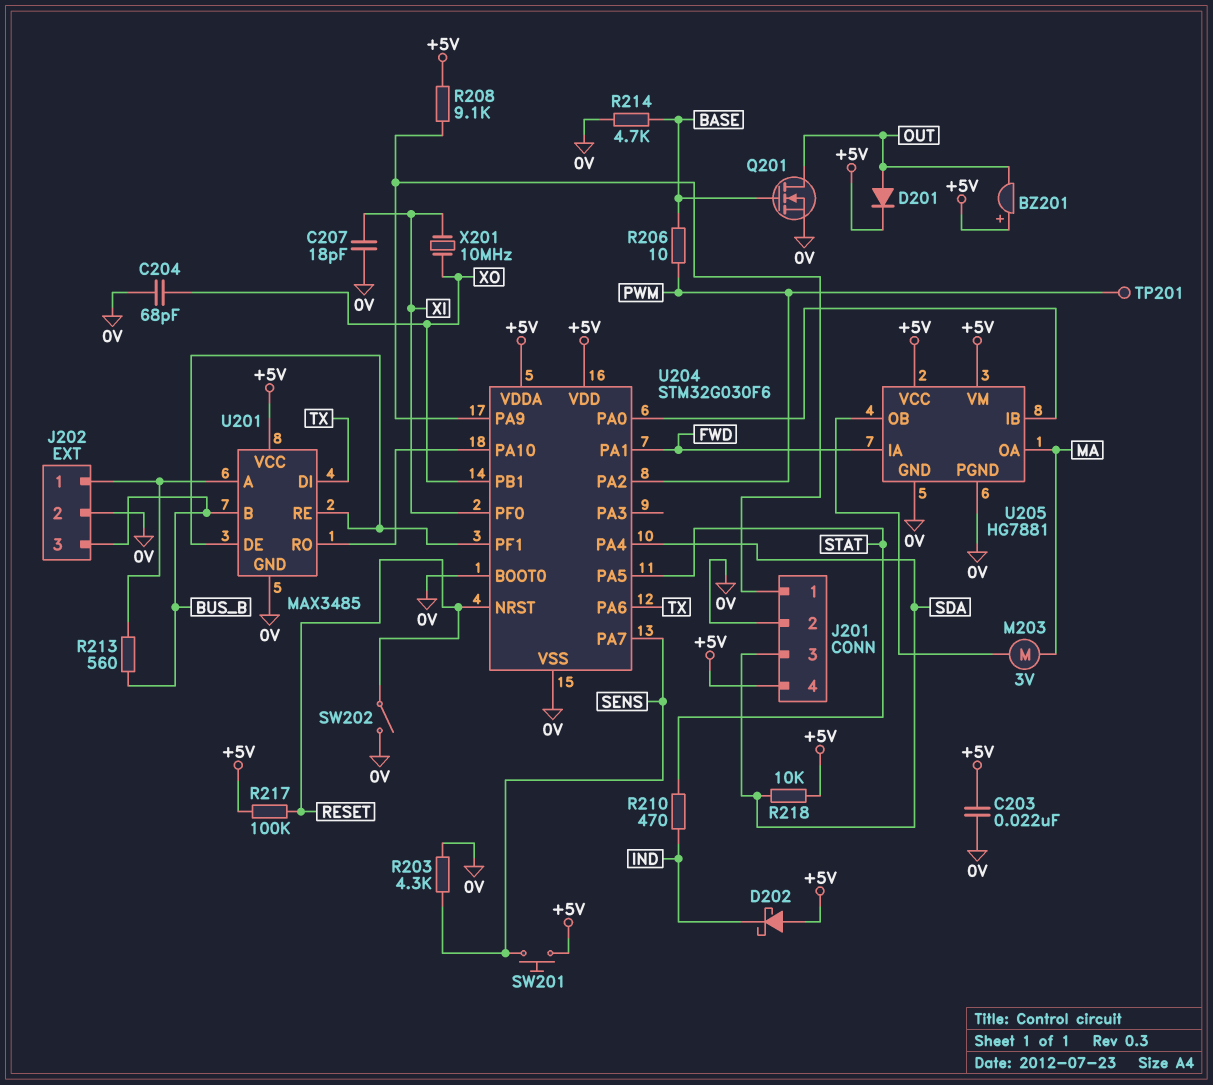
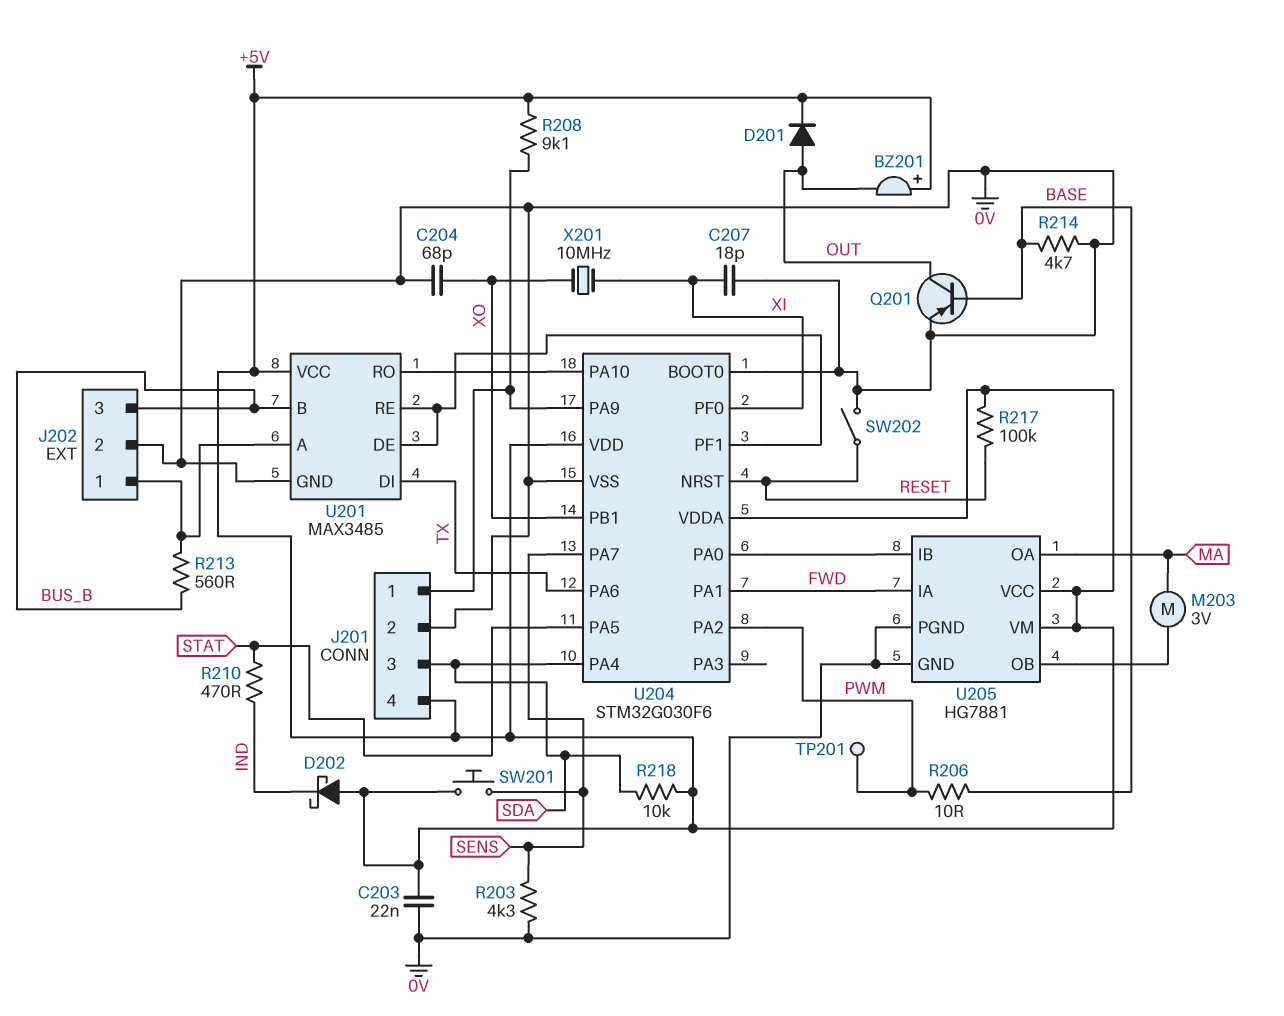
Q201: NMOS (G BASE, D OUT, S 0V) -> PNP (B BASE, C OUT, E 0V)

